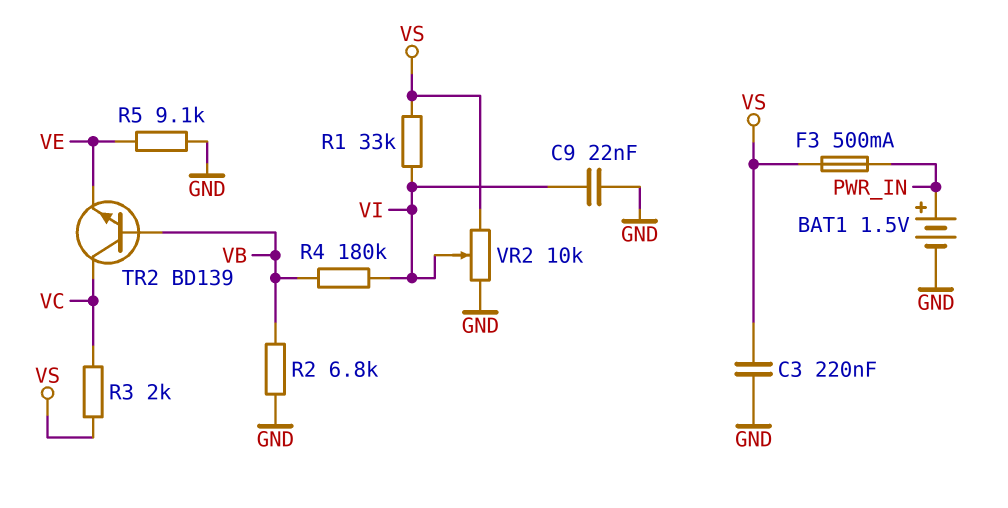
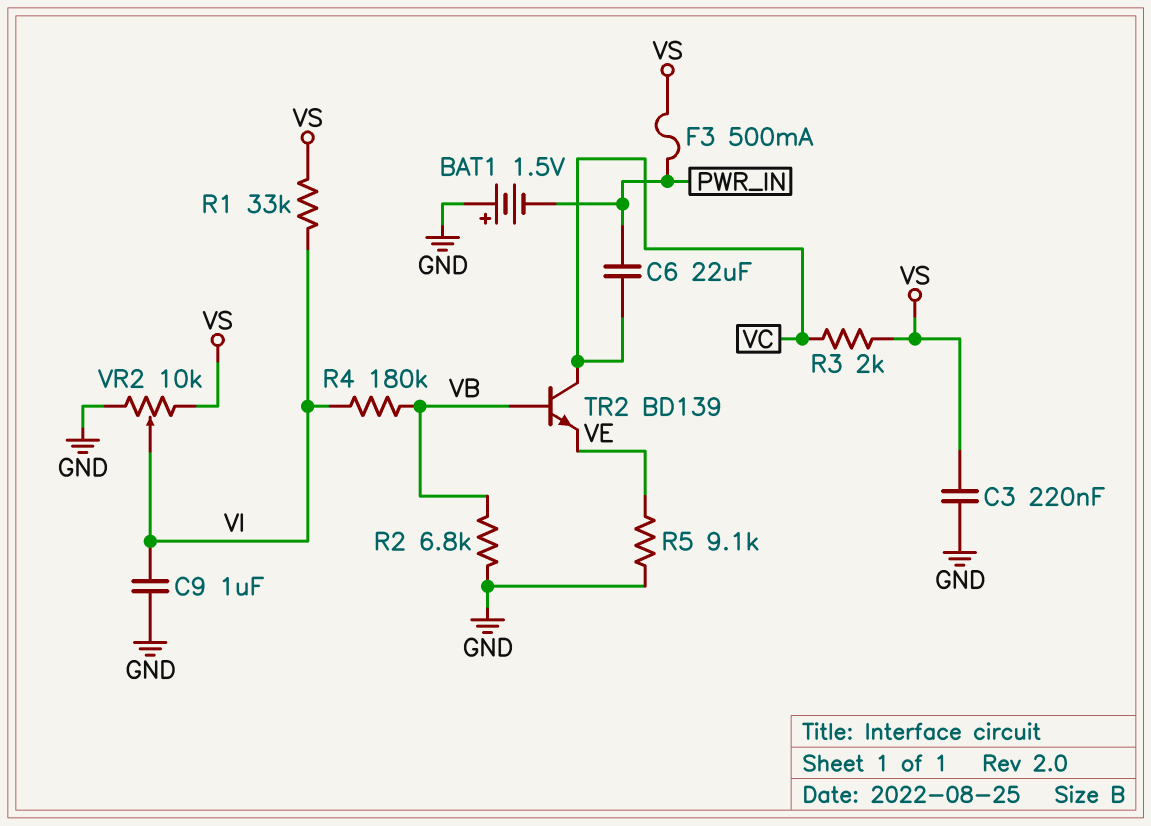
BAT1: 1.5V (plus PWR_IN, minus GND) -> 1.5V (plus GND, minus PWR_IN)
C6: none -> 22uF (PWR_IN, VC)
C9: 22nF (GND, VI) -> 1uF (GND, VI)

